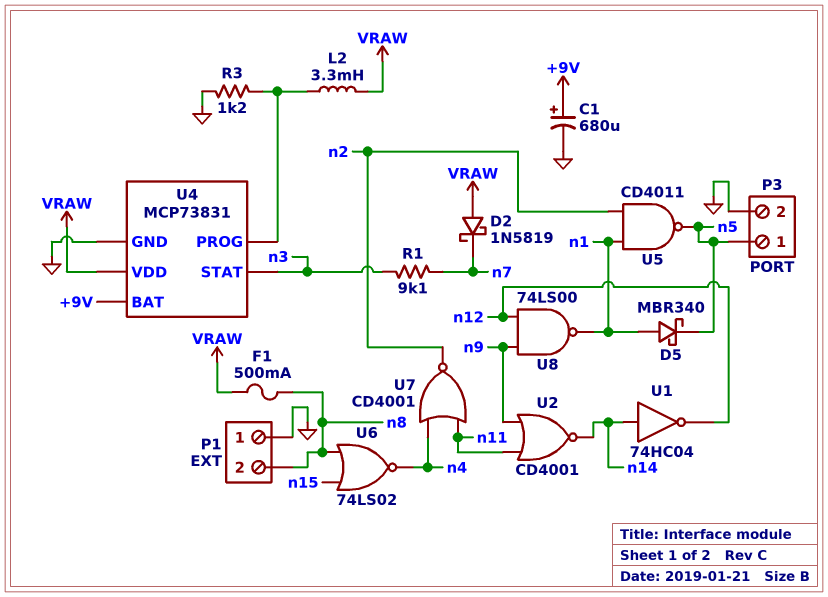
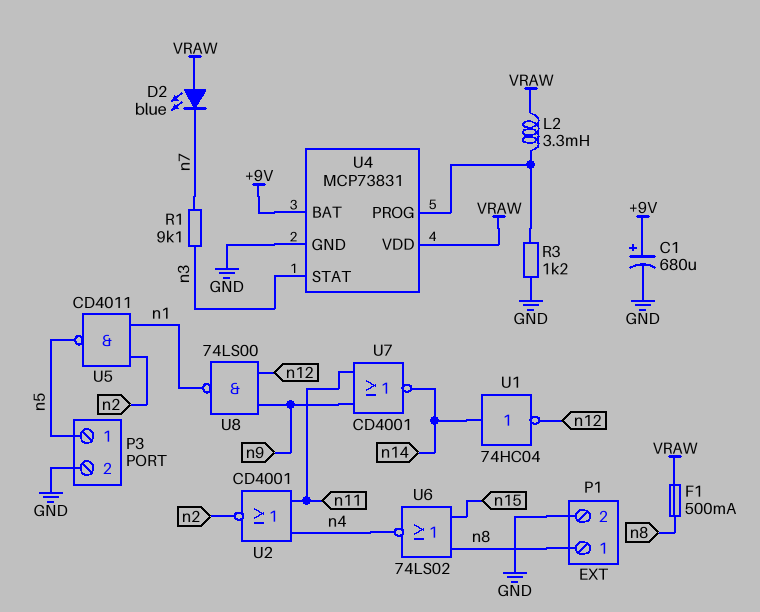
D2: schottky 1N5819 (A VRAW, K n7) -> LED blue (A VRAW, K n7)
D5: schottky MBR340 (A n1, K n5) -> none
P1 pin 1: GND -> n8
P1 pin 2: n8 -> GND
U2: NOR CD4001 (in n9, in n11, out n14) -> NOR CD4001 (in n4, in n11, out n2)
U7: NOR CD4001 (in n4, in n11, out n2) -> NOR CD4001 (in n9, in n11, out n14)

